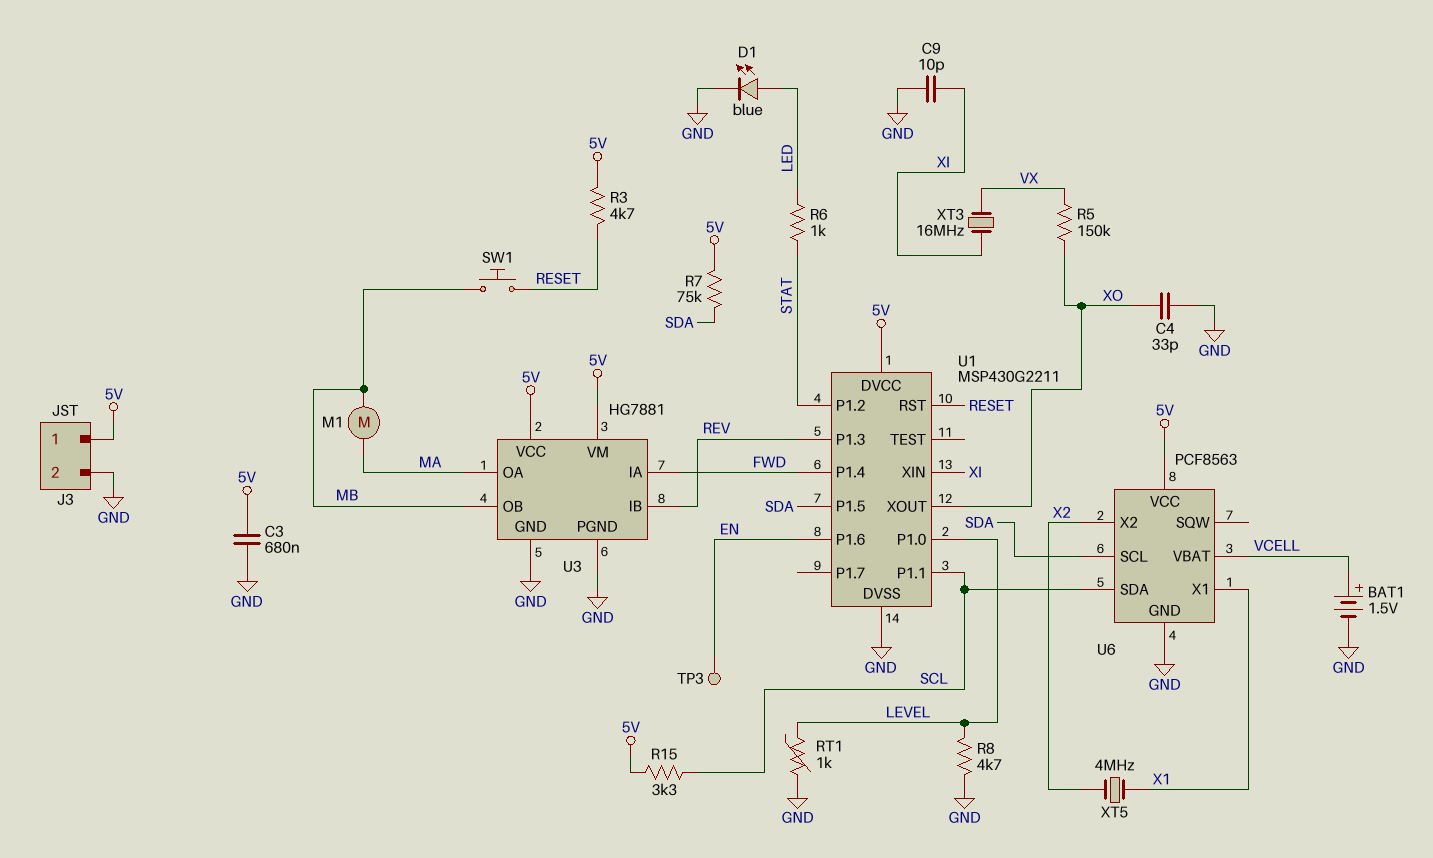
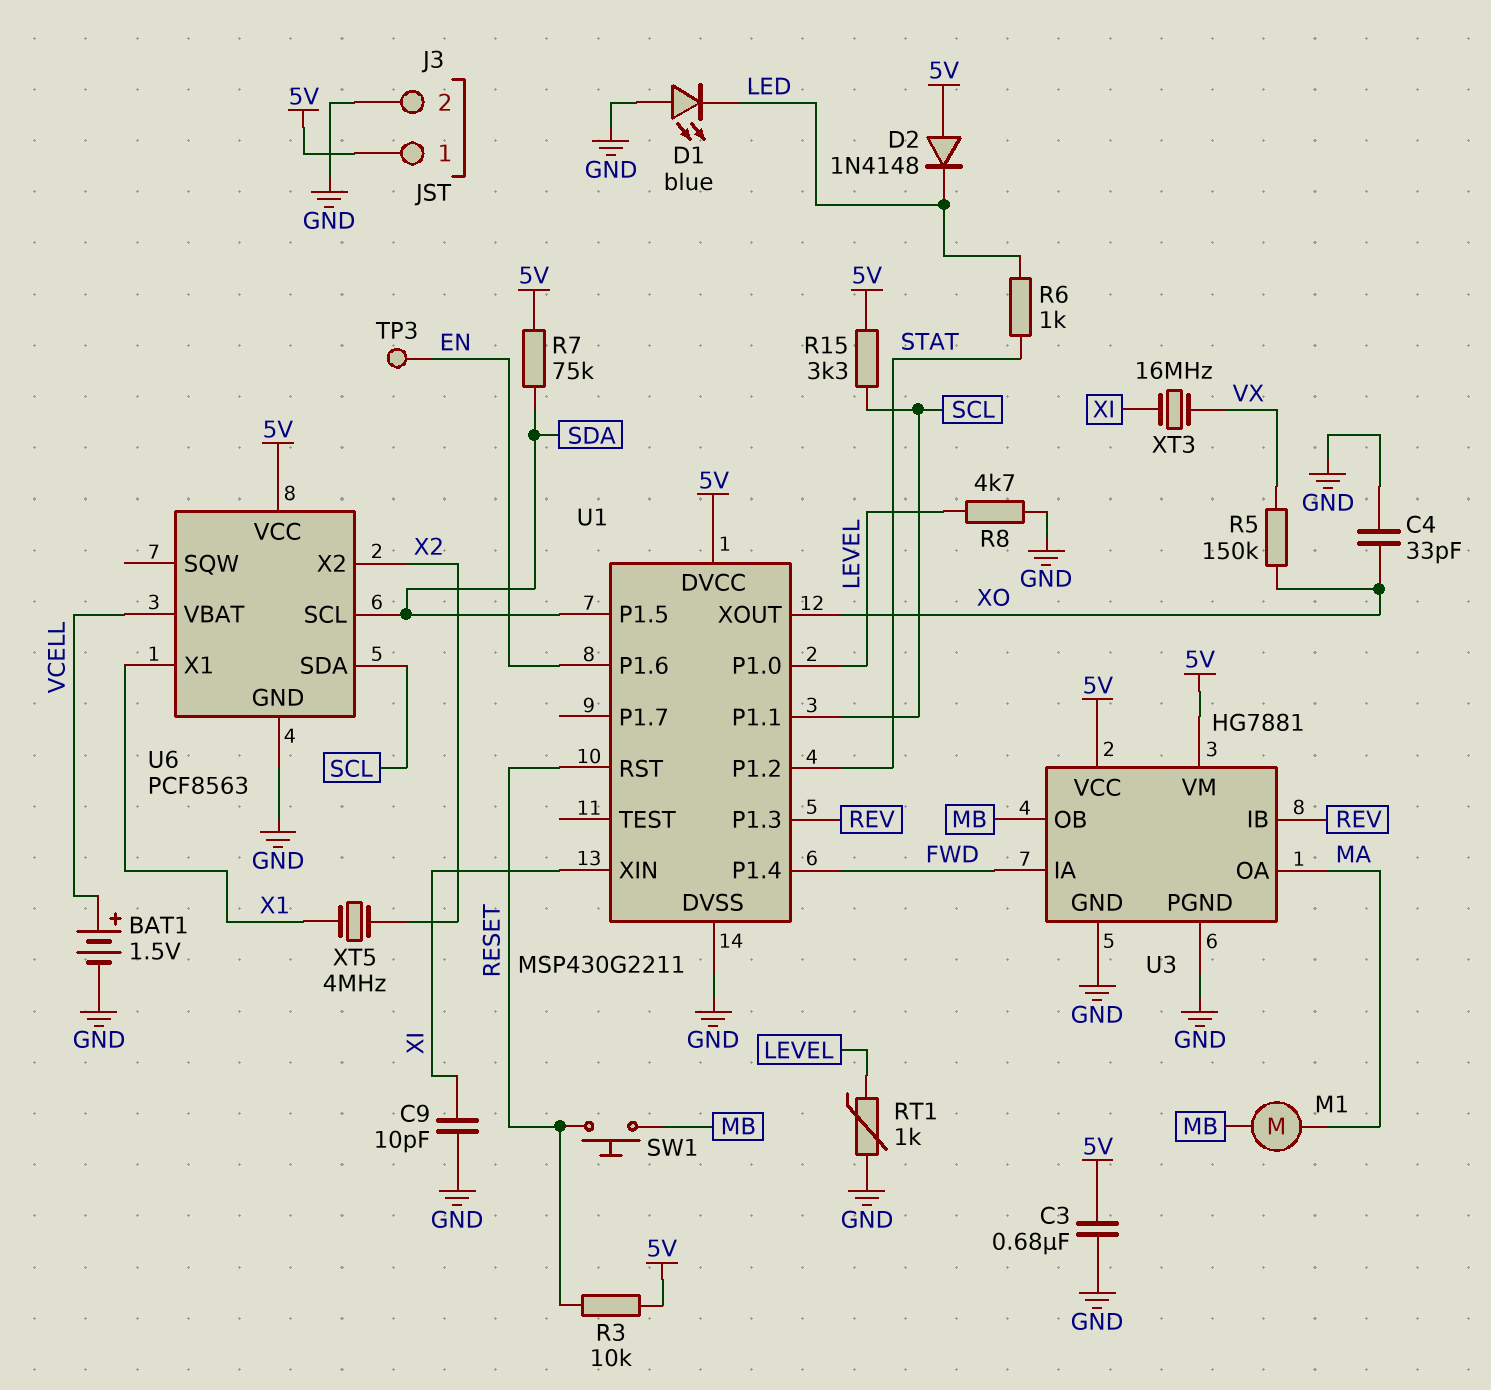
D1: LED blue (A LED, K GND) -> LED blue (A GND, K LED)
D2: none -> diode 1N4148 (A 5V, K LED)
R3: 4.7k (5V, RESET) -> 10k (5V, RESET)

